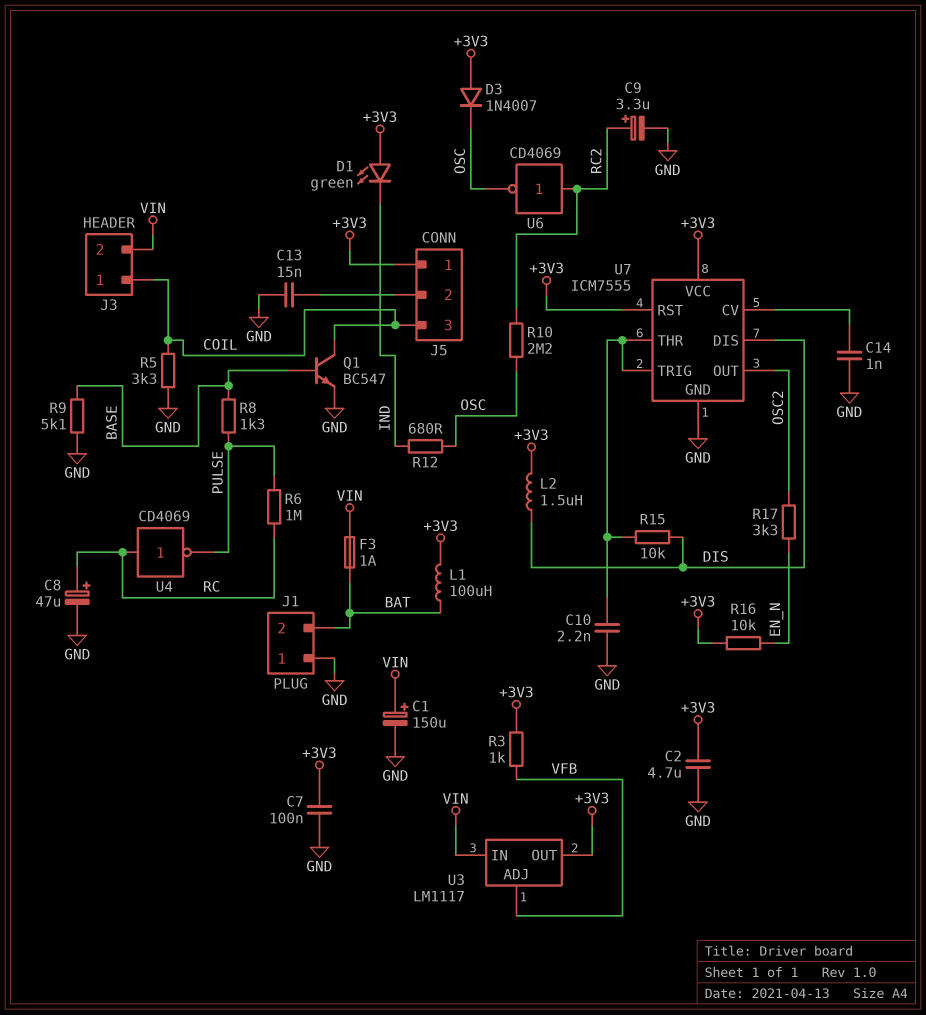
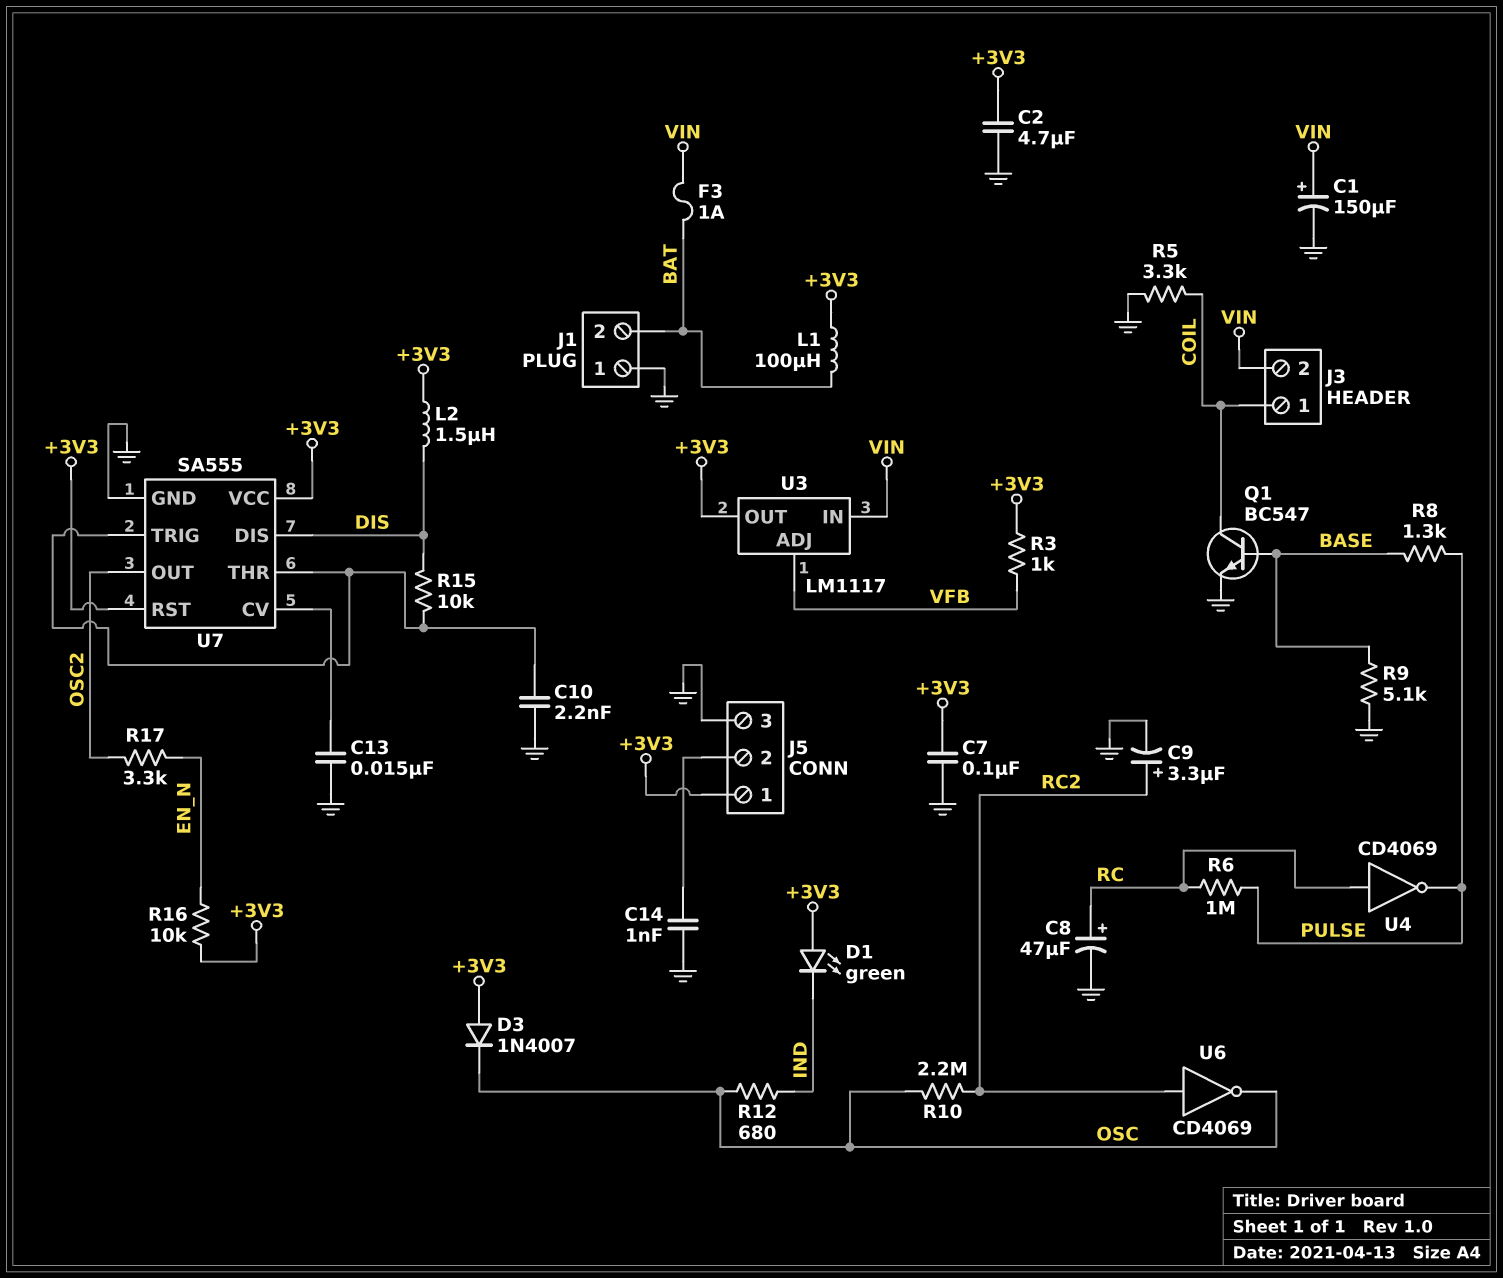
C13: 15nF (GND, J5/2) -> 15nF (GND, U7/CV)
C14: 1nF (GND, U7/CV) -> 1nF (GND, J5/2)
J5 pin 3: COIL -> GND
U7: ICM7555 -> SA555

